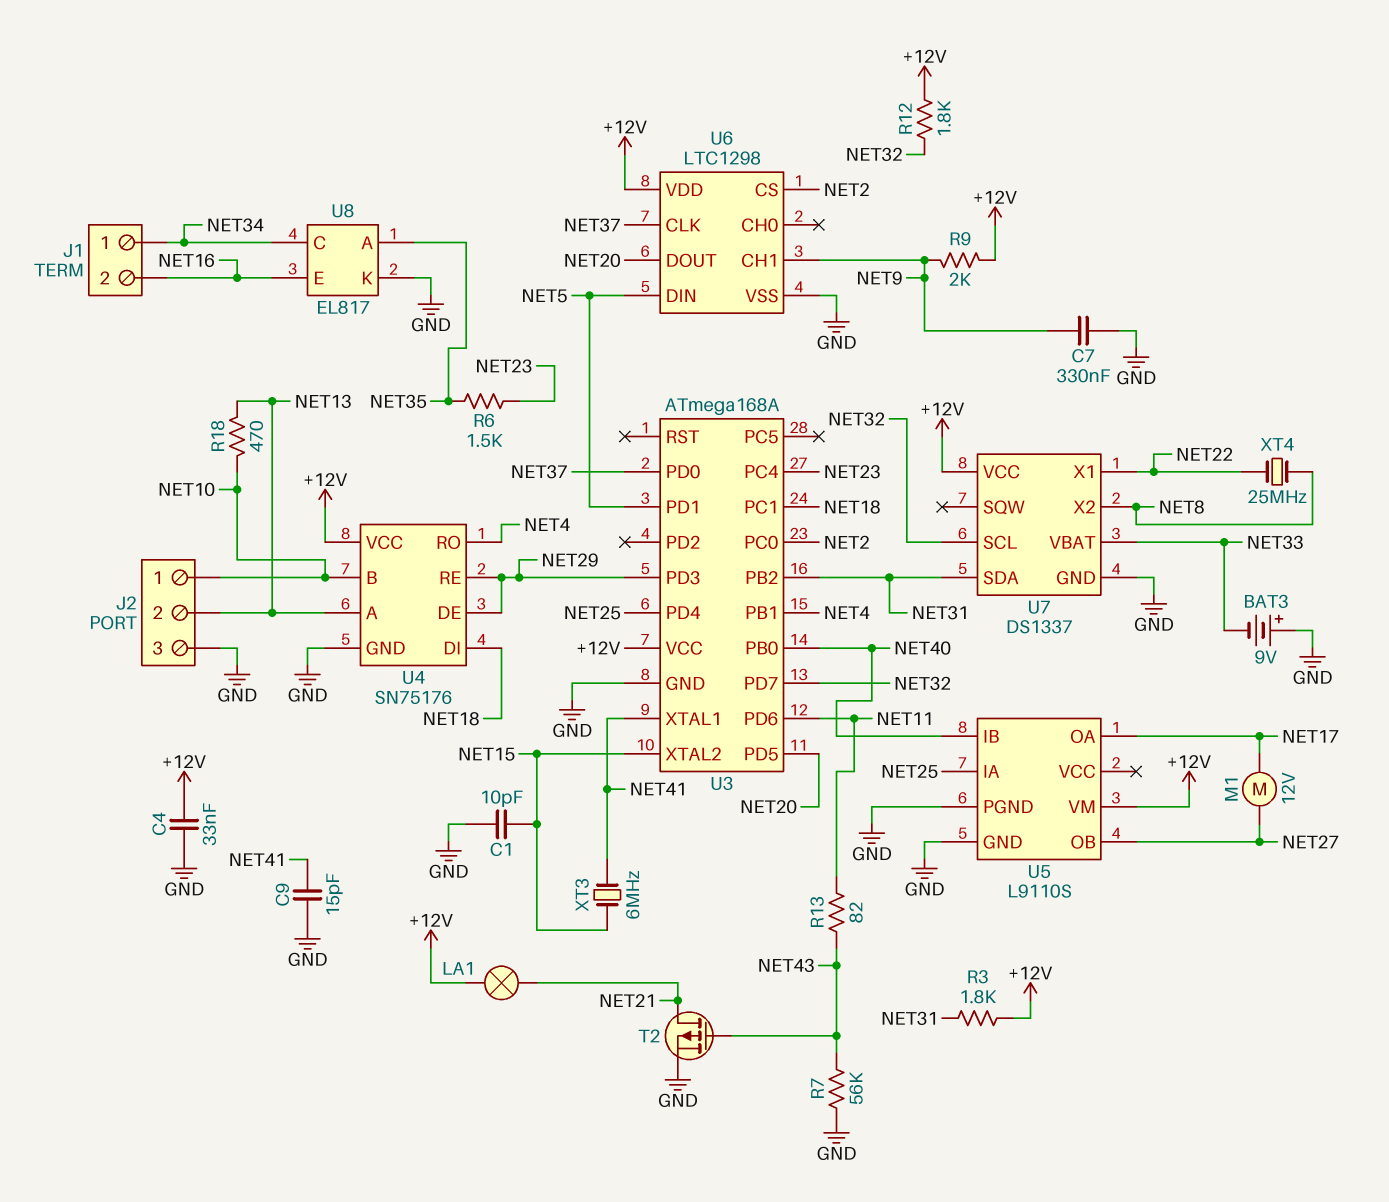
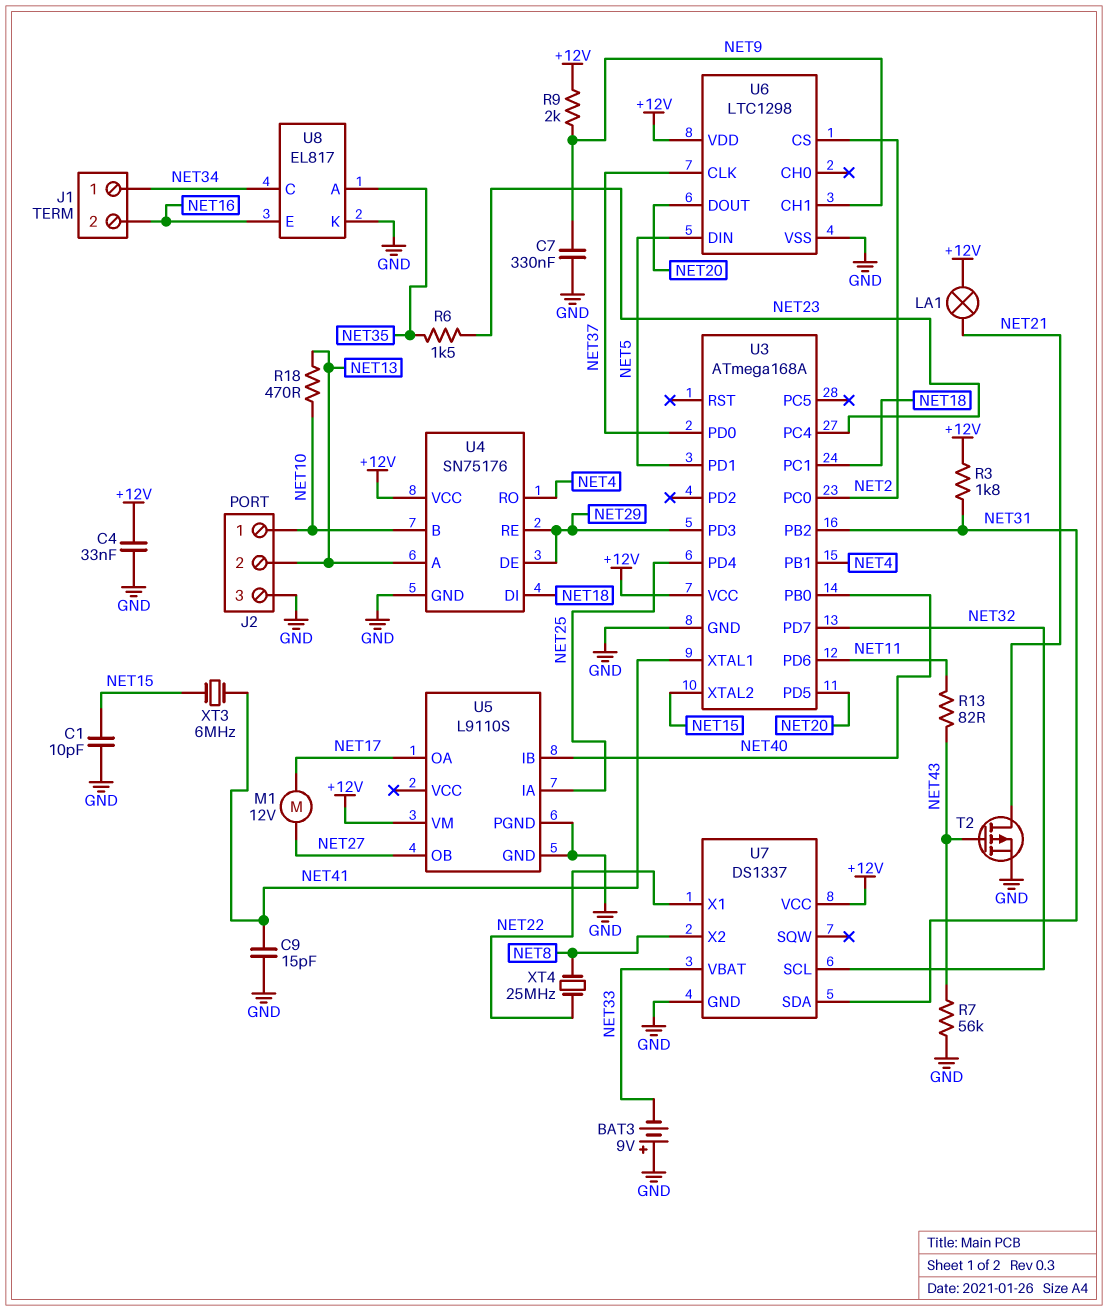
R12: 1.8k (+12V, NET32) -> none

